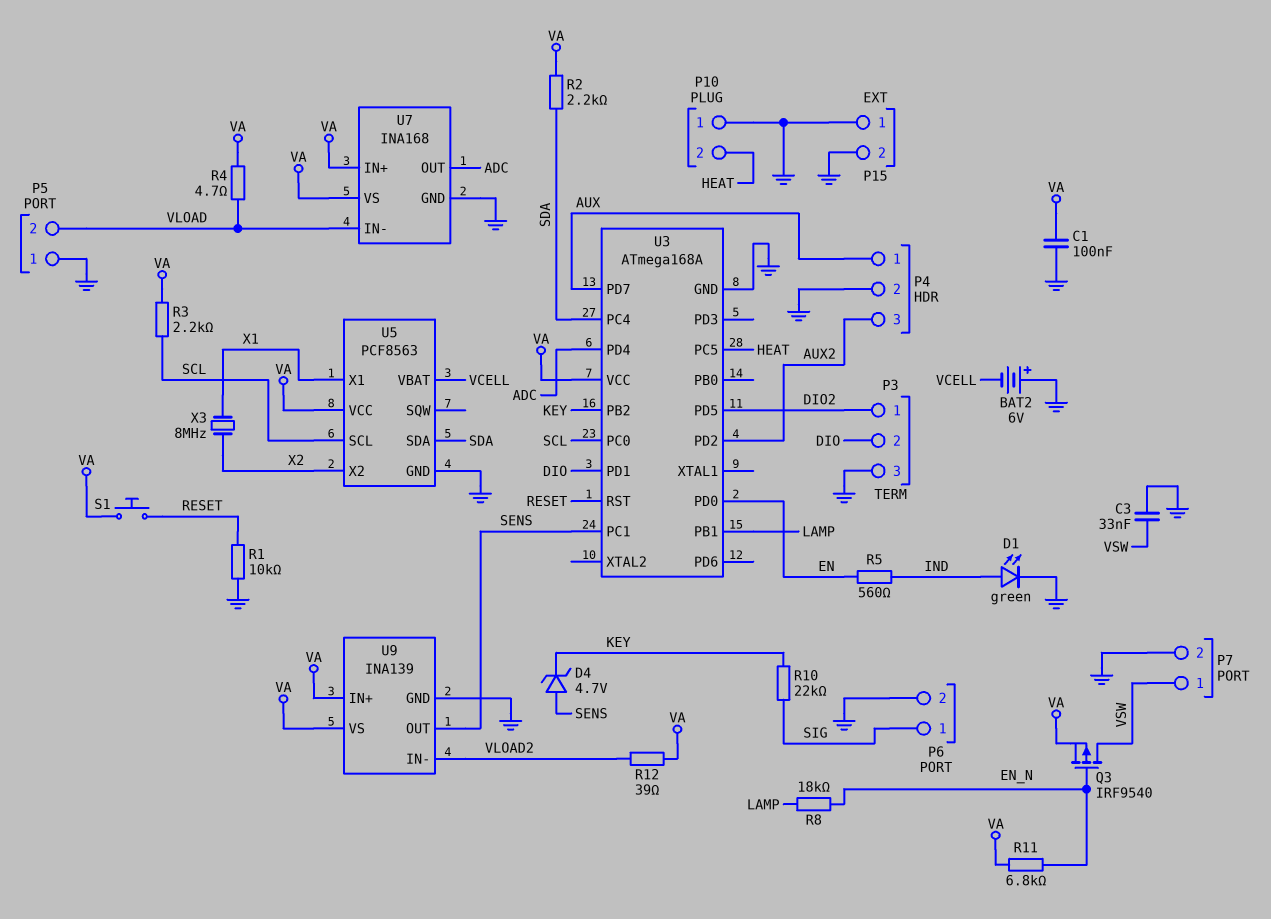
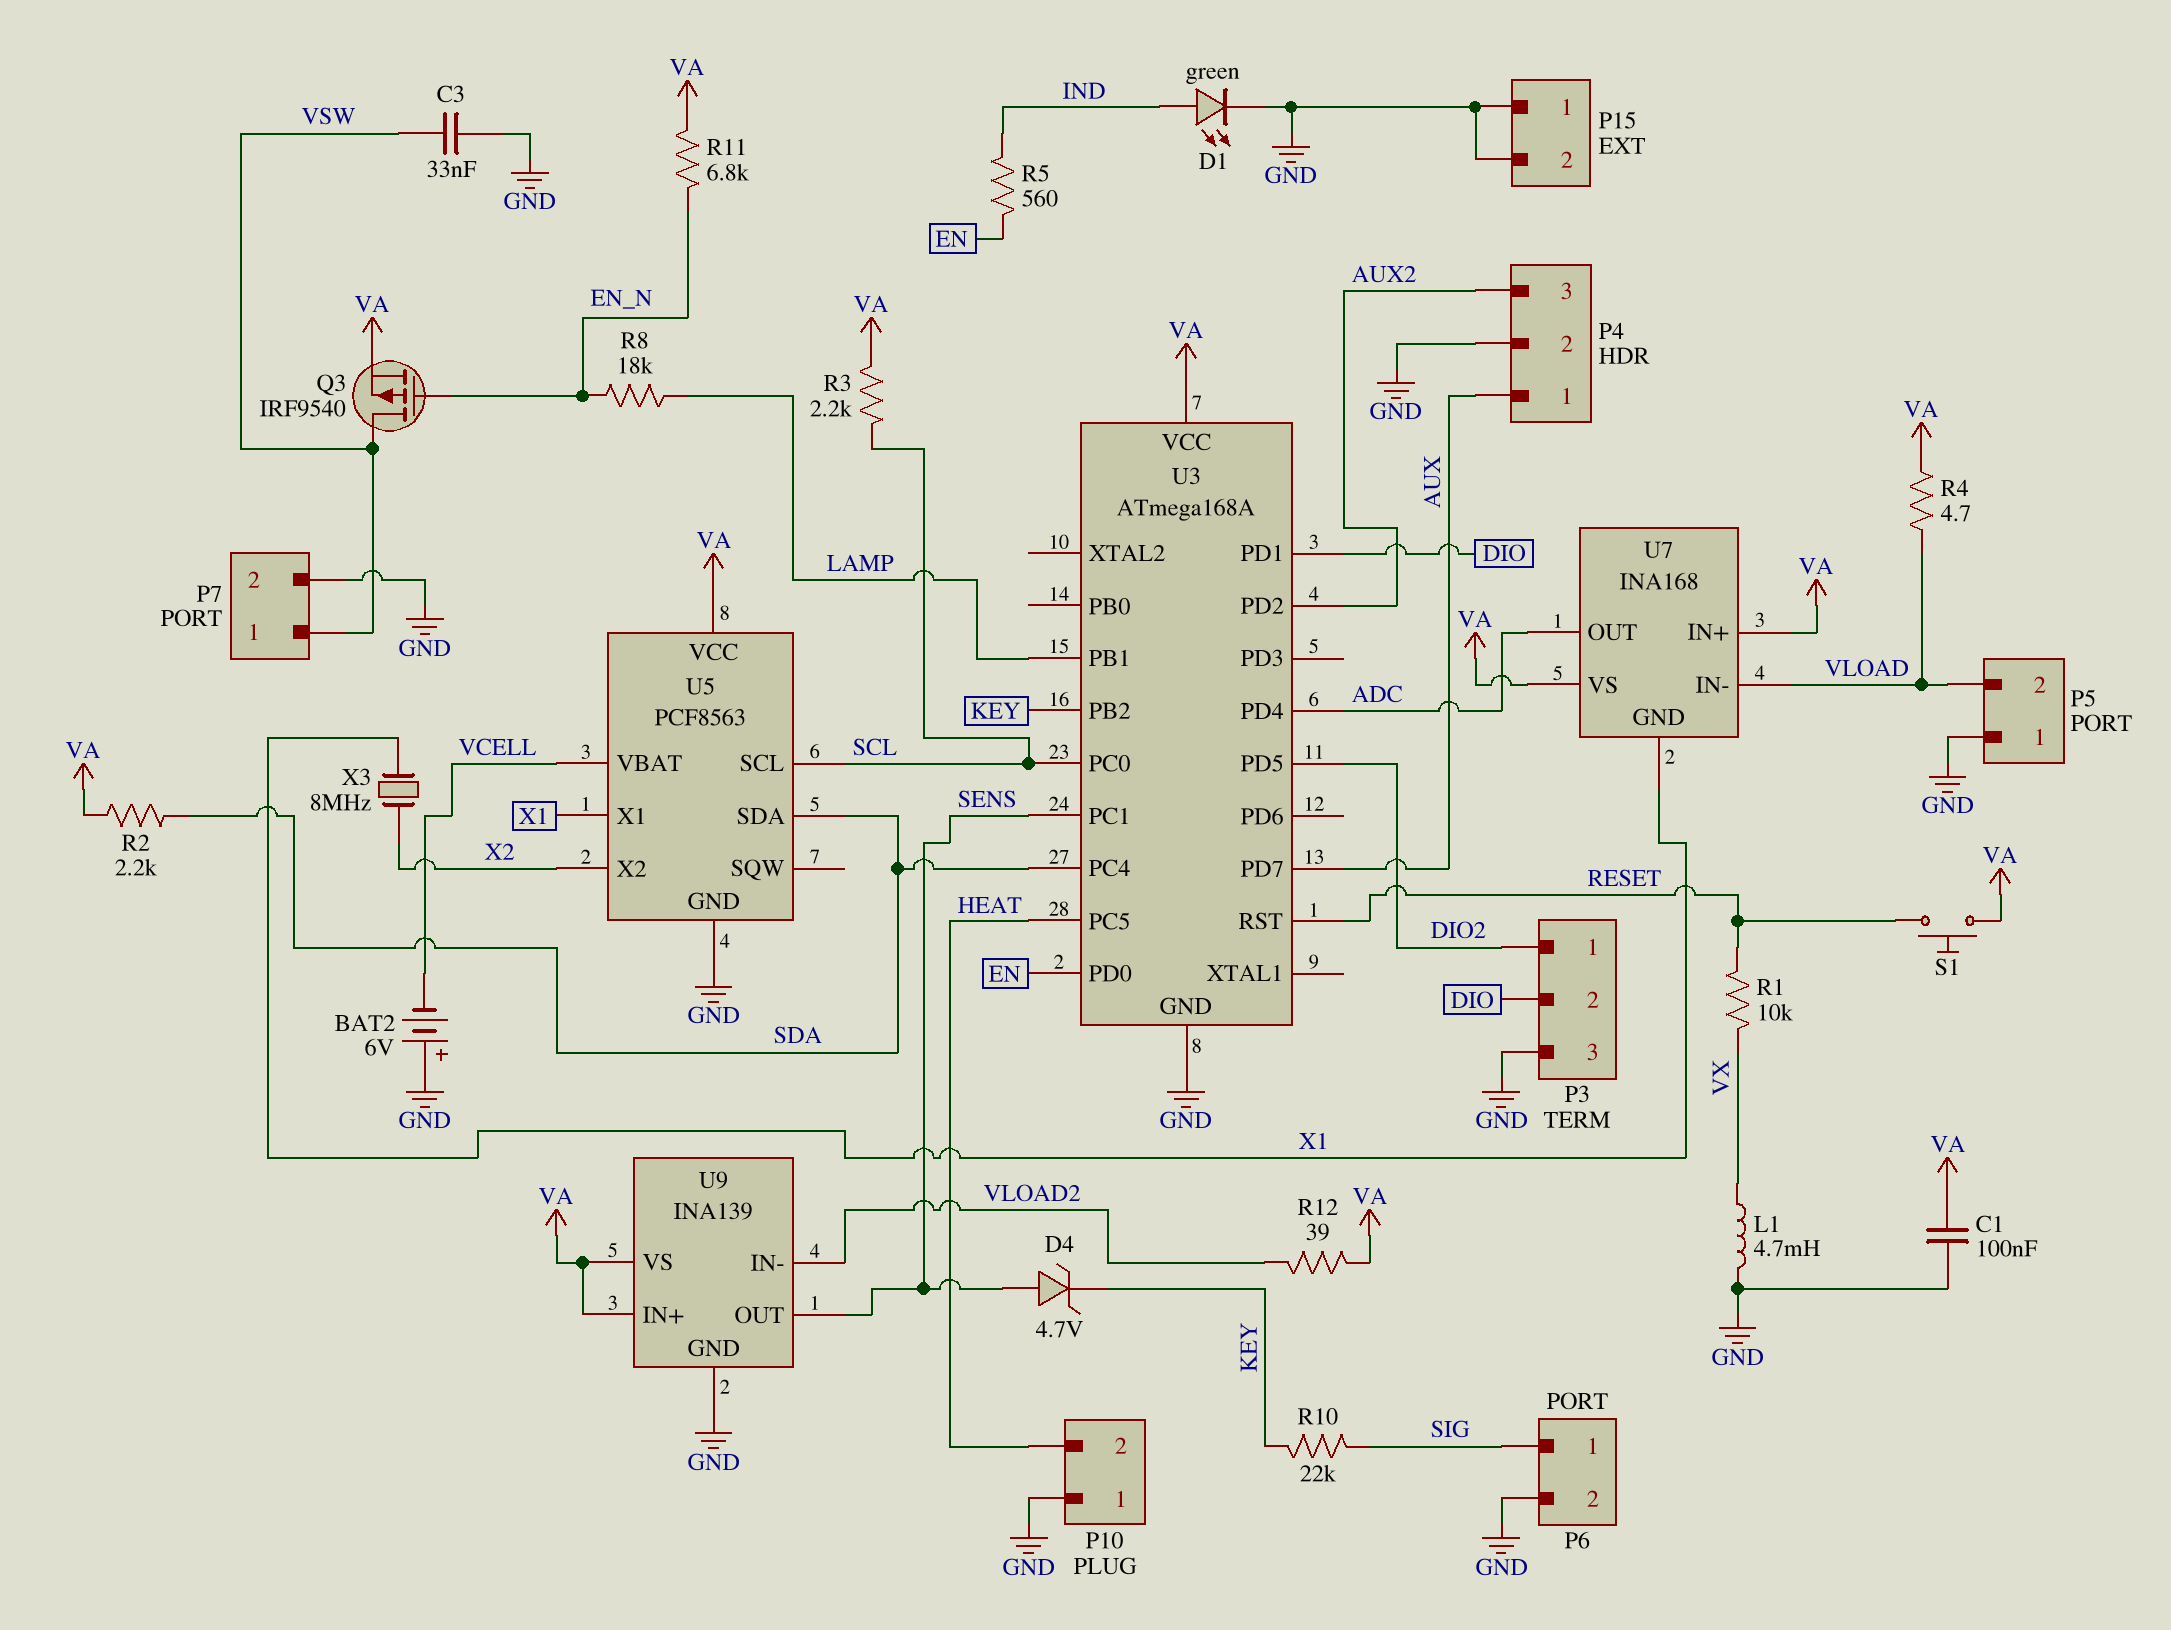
L1: none -> 4.7mH (GND, VX)
R1: 10k (GND, RESET) -> 10k (RESET, VX)
U7 pin GND: GND -> X1

